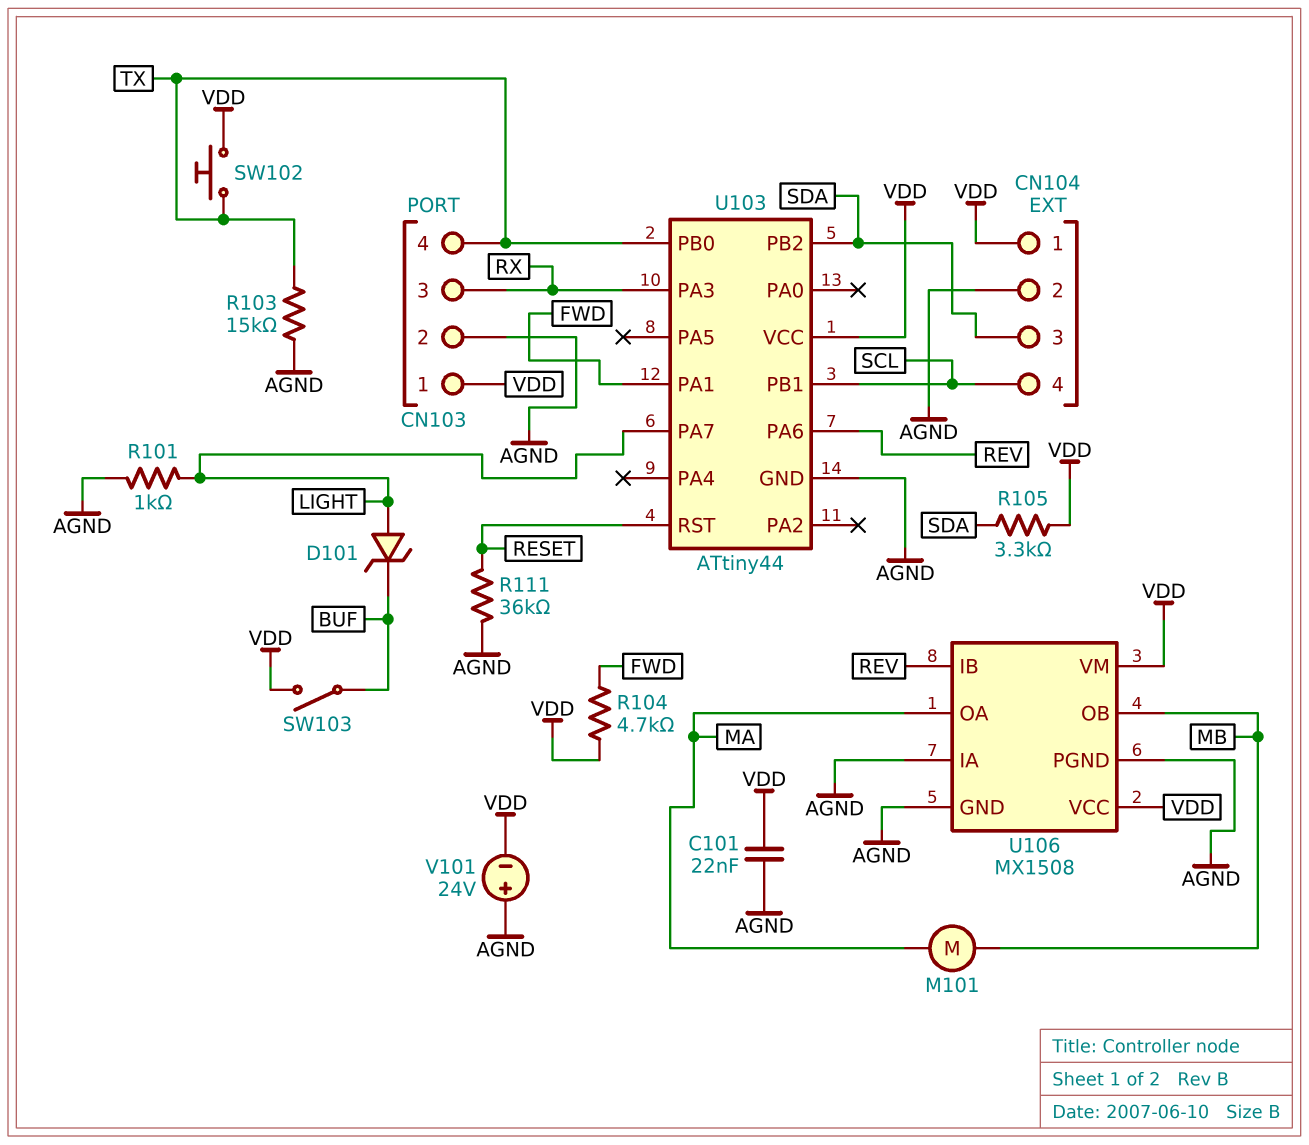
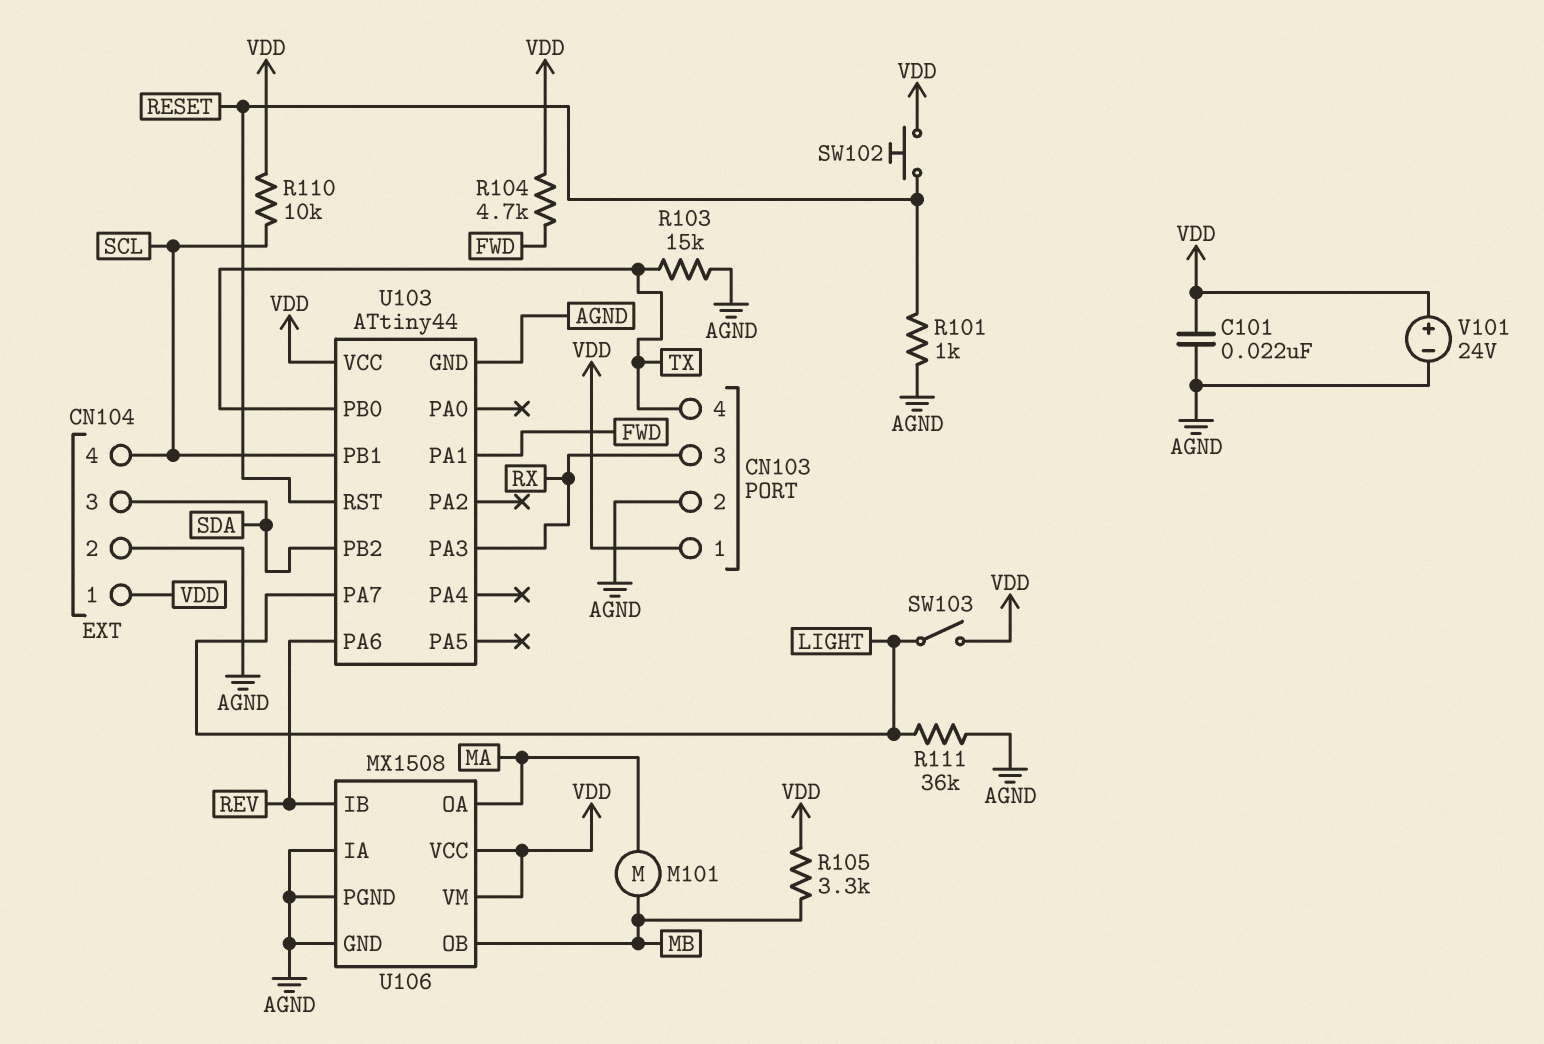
D101: zener (A LIGHT, K BUF) -> none
R101: 1k (AGND, LIGHT) -> 1k (AGND, RESET)
R105: 3.3k (SDA, VDD) -> 3.3k (MB, VDD)
R110: none -> 10k (SCL, VDD)
R111: 36k (AGND, RESET) -> 36k (AGND, LIGHT)
SW102: button (TX, VDD) -> button (RESET, VDD)
SW103: switch (BUF, VDD) -> switch (LIGHT, VDD)
V101: 24V (plus AGND, minus VDD) -> 24V (plus VDD, minus AGND)

